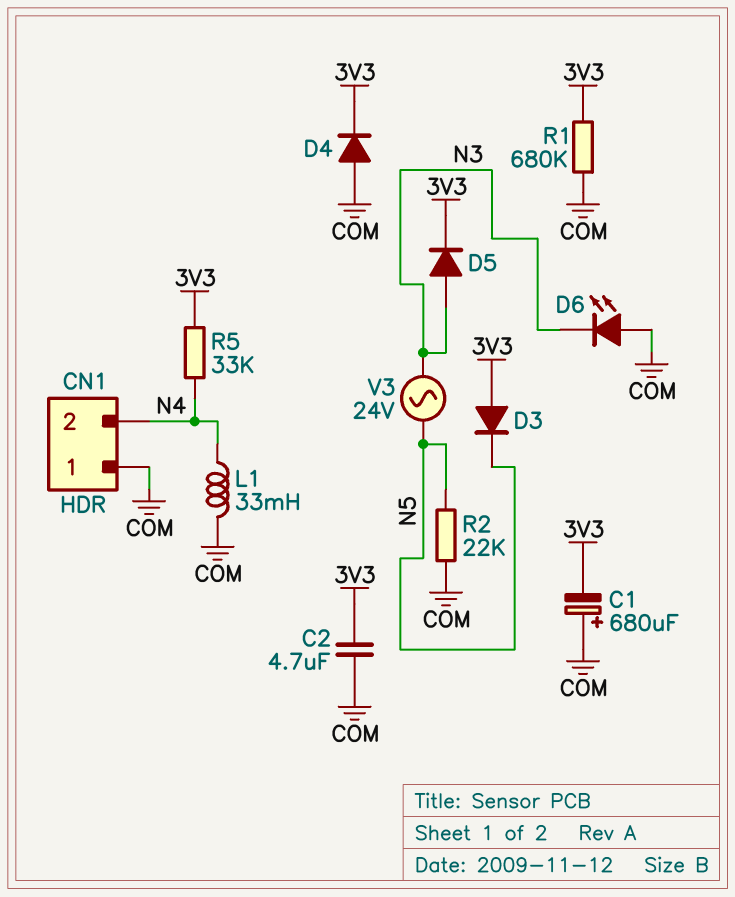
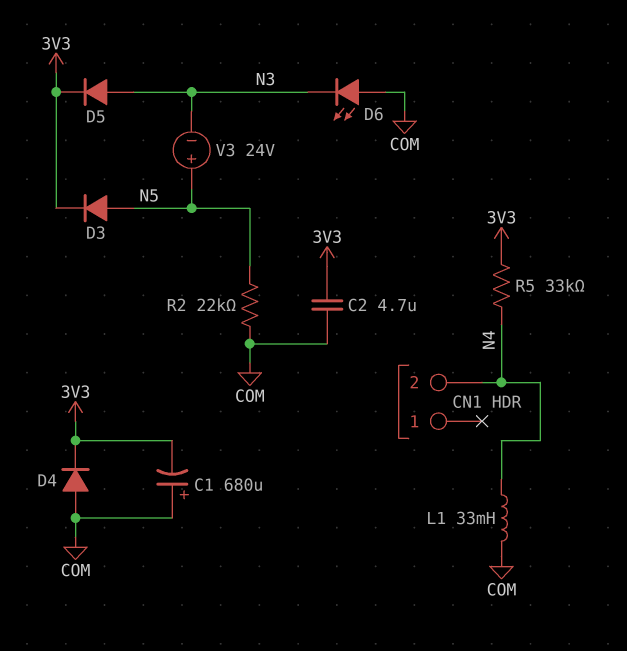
CN1 pin 1: COM -> none
D3: diode (A 3V3, K N5) -> diode (A N5, K 3V3)
R1: 680k (3V3, COM) -> none
V3: AC 24V (N3, N5) -> 24V (plus N5, minus N3)

